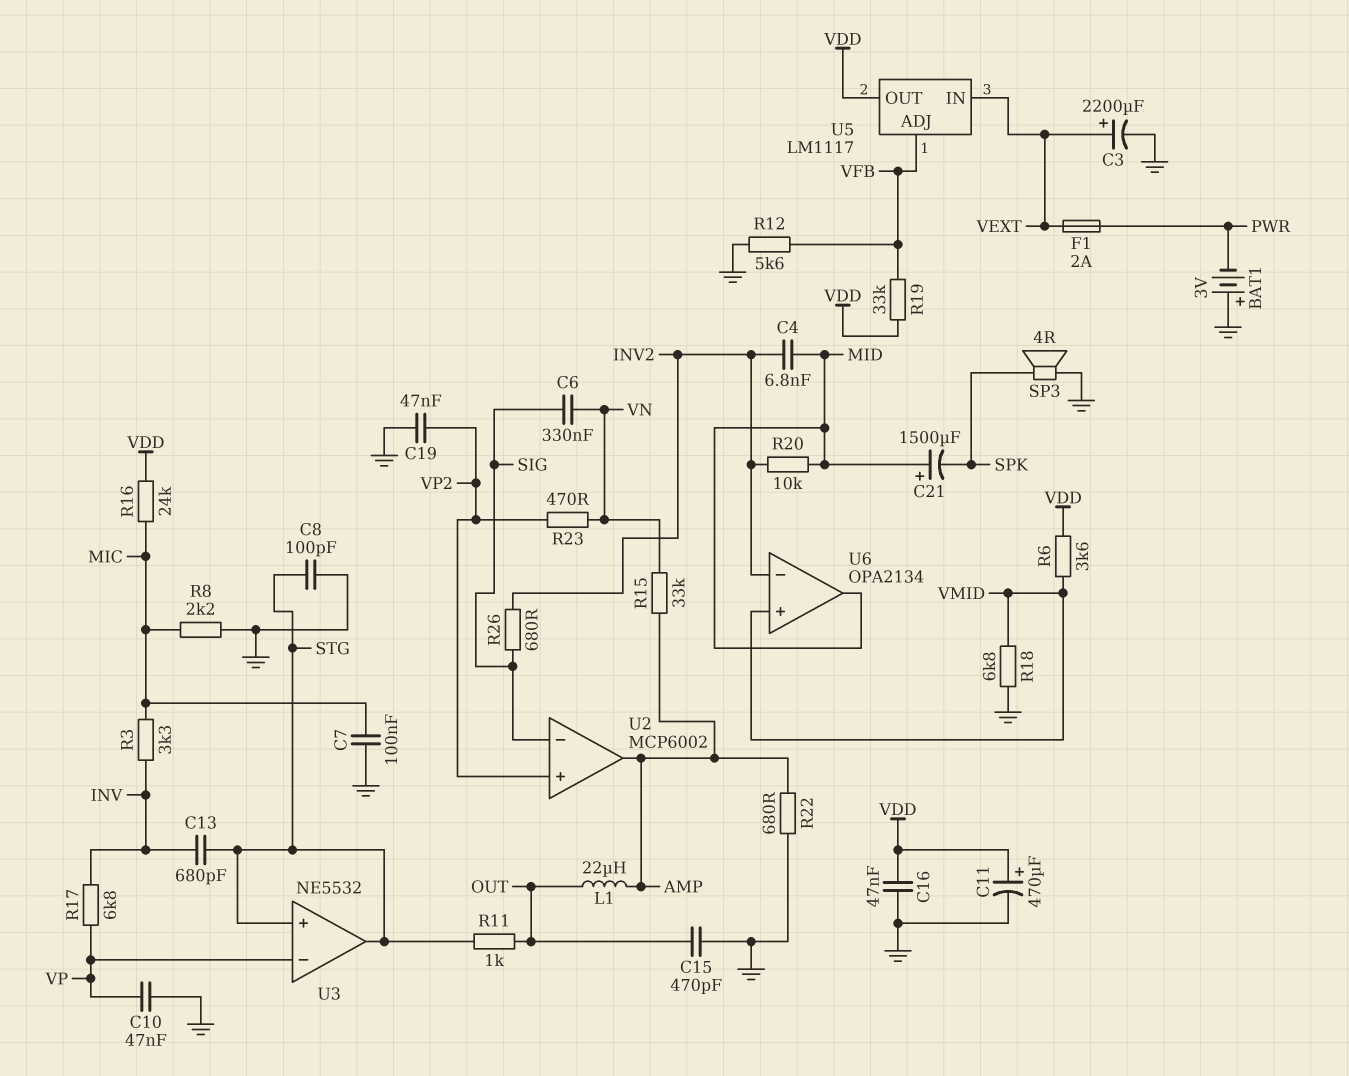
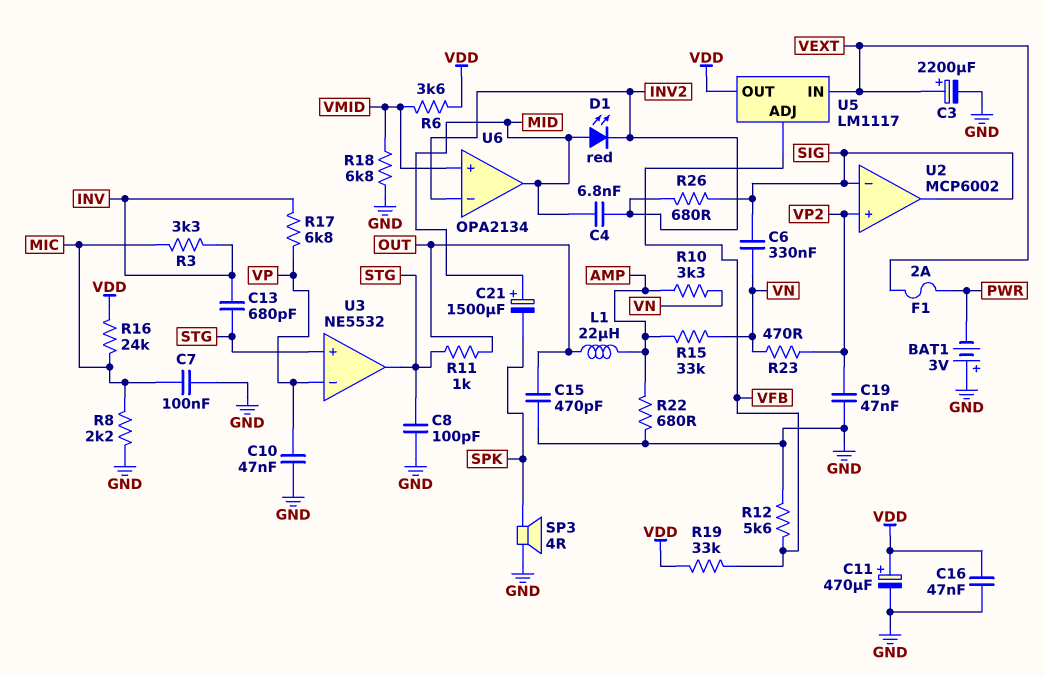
D1: none -> LED red (A MID, K INV2)
R10: none -> 3.3k (AMP, VN)
R20: 10k (INV2, MID) -> none
U2 pin out: AMP -> SIG

